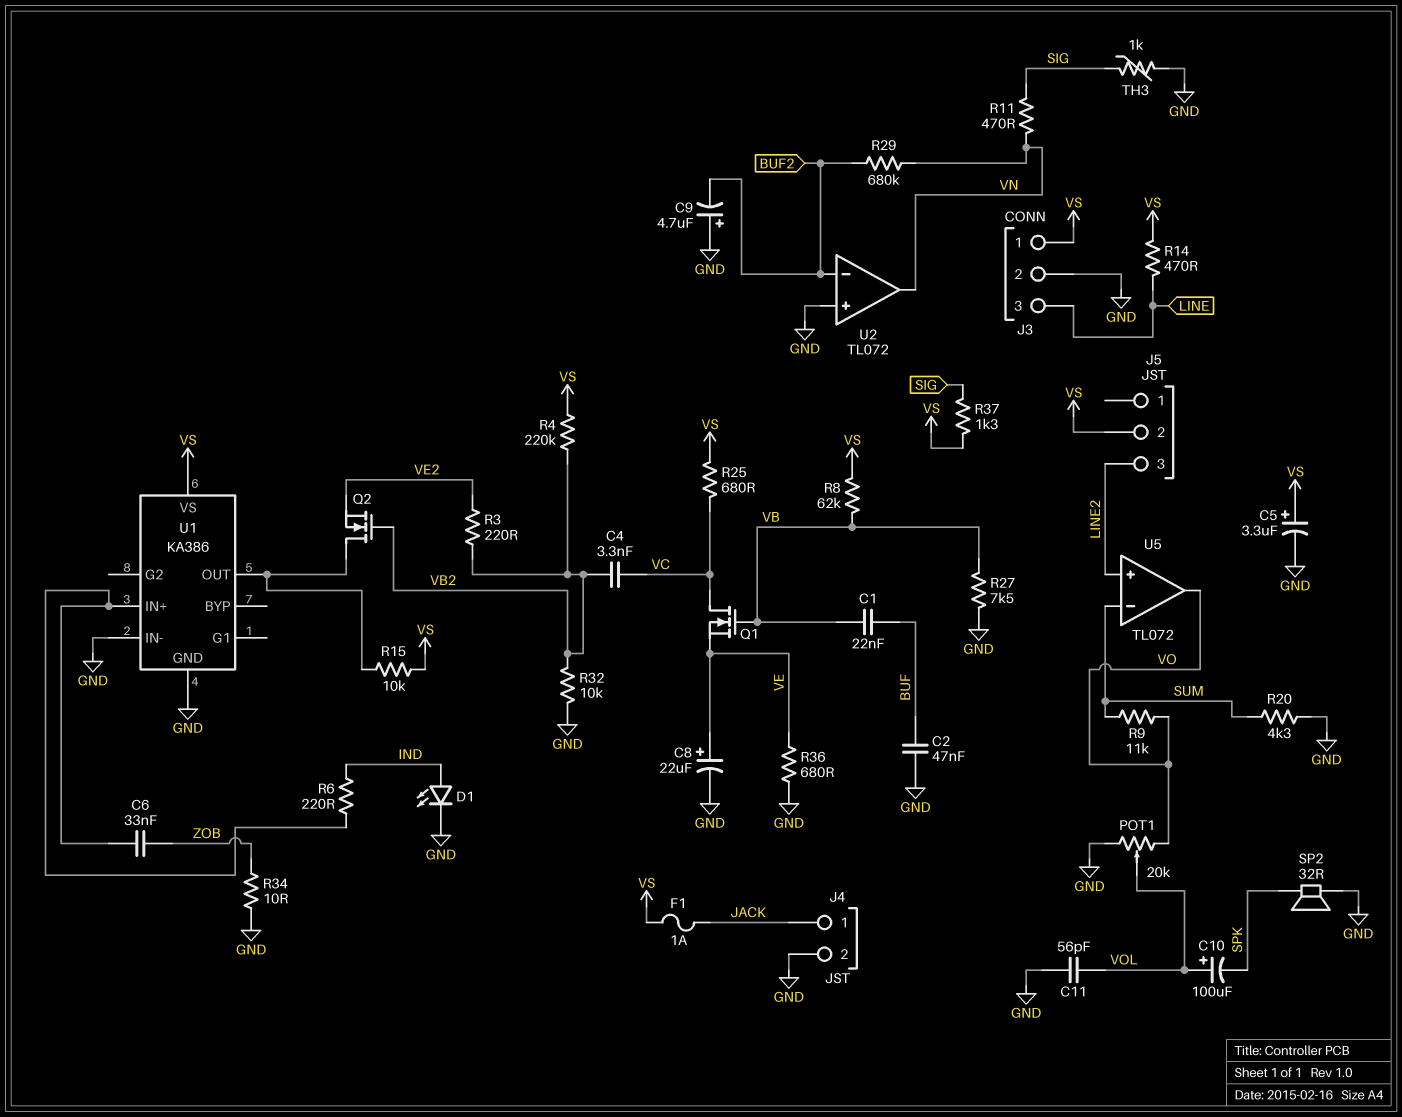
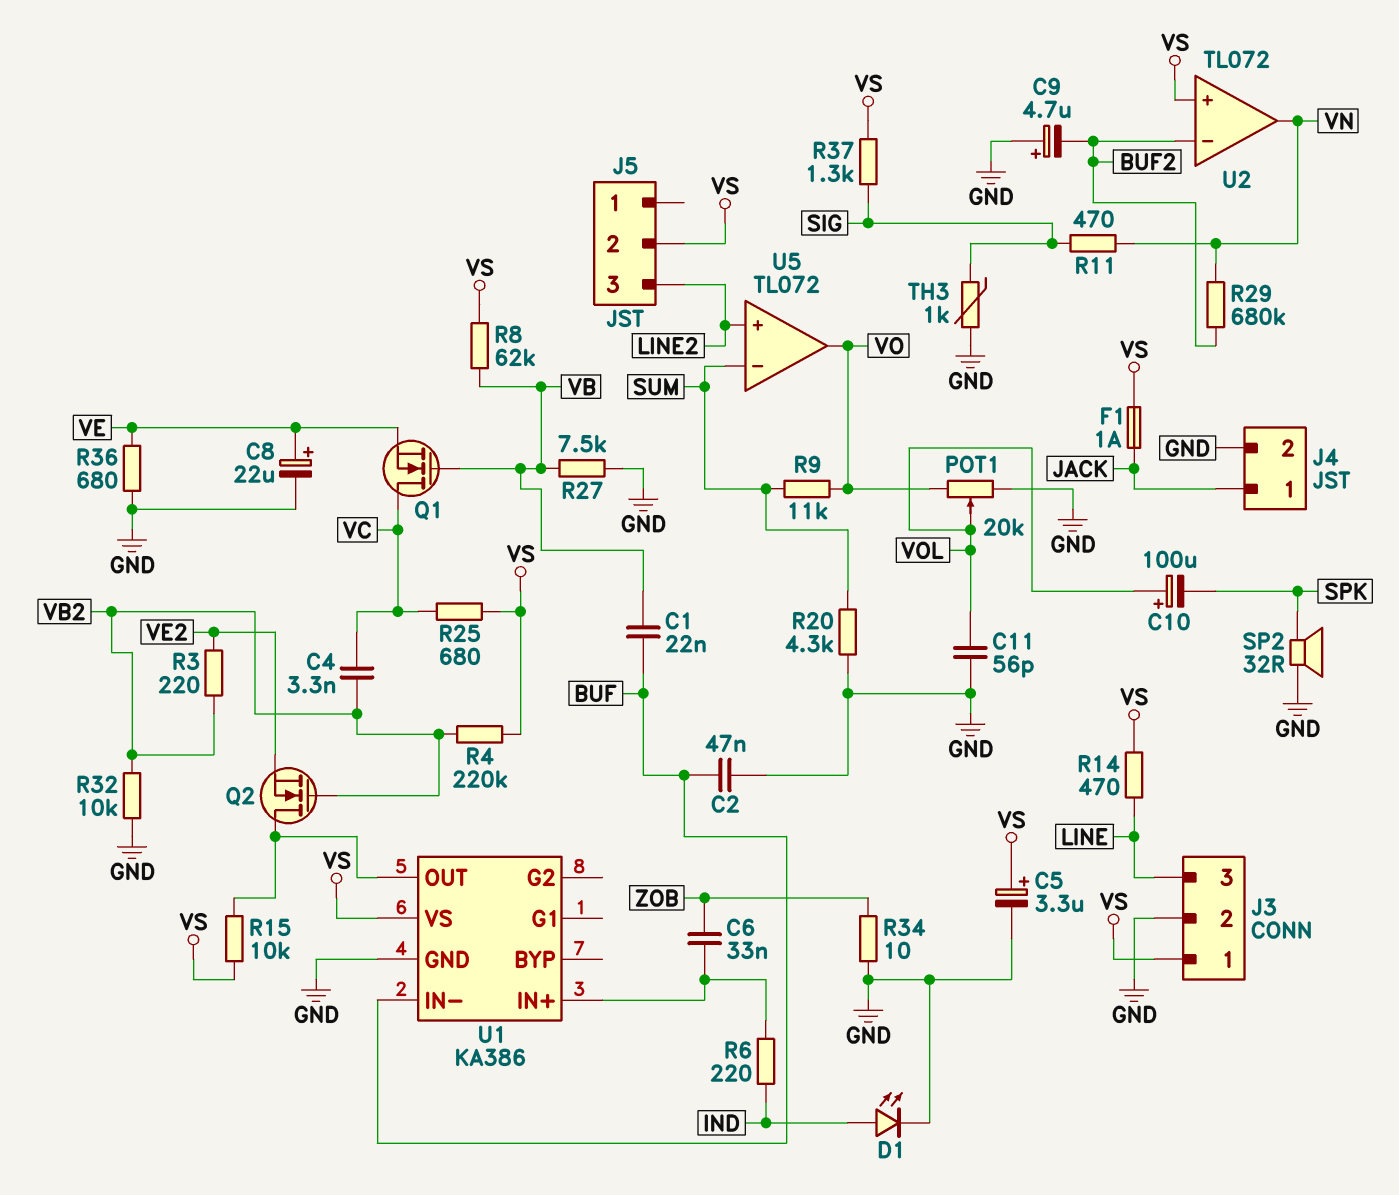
U1 pin IN-: GND -> BUF
U2 pin in+: GND -> VS

